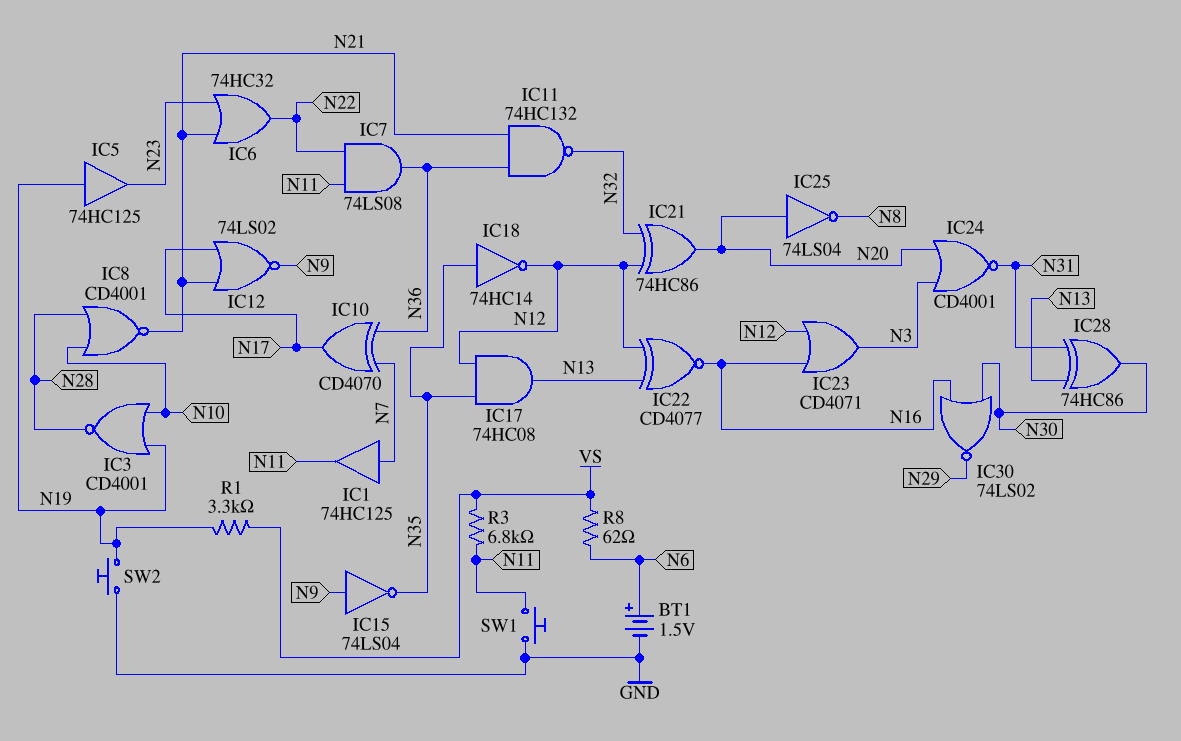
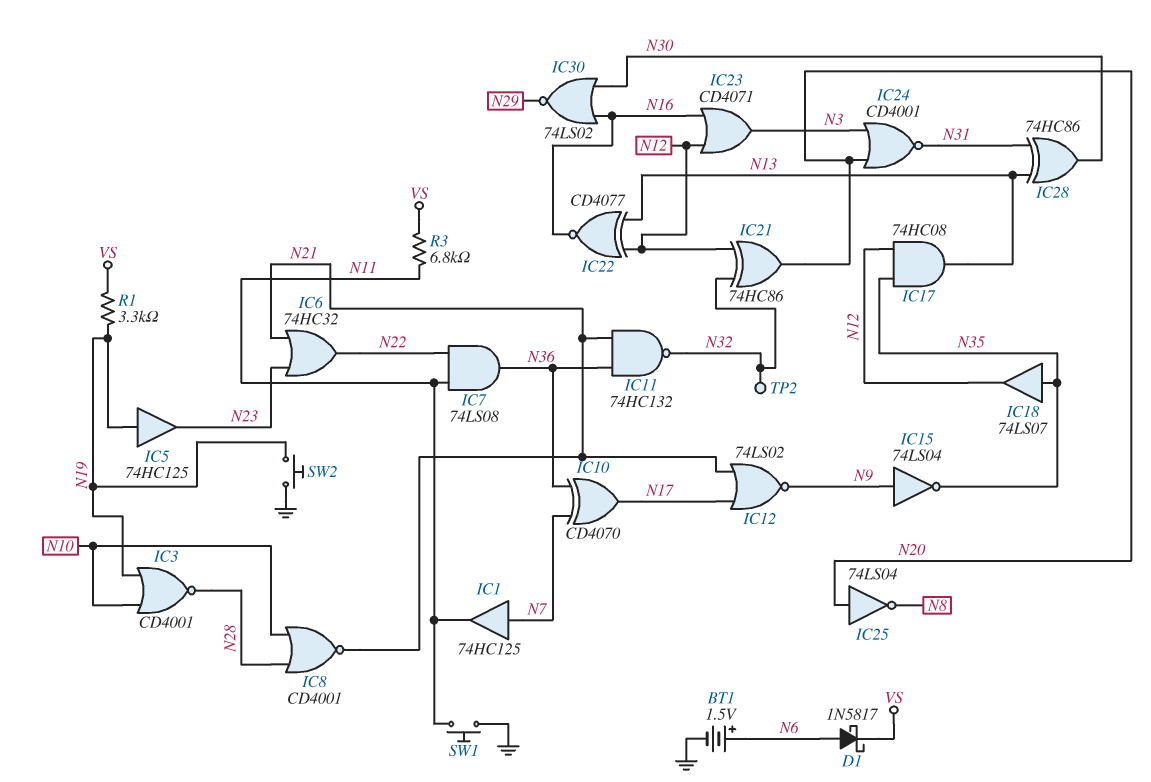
D1: none -> schottky 1N5817 (A N6, K VS)
IC18: NOT 74HC14 (in N35, out N12) -> buffer 74LS07 (in N35, out N12)
R8: 62 (N6, VS) -> none
TP2: none -> test point (N32)

